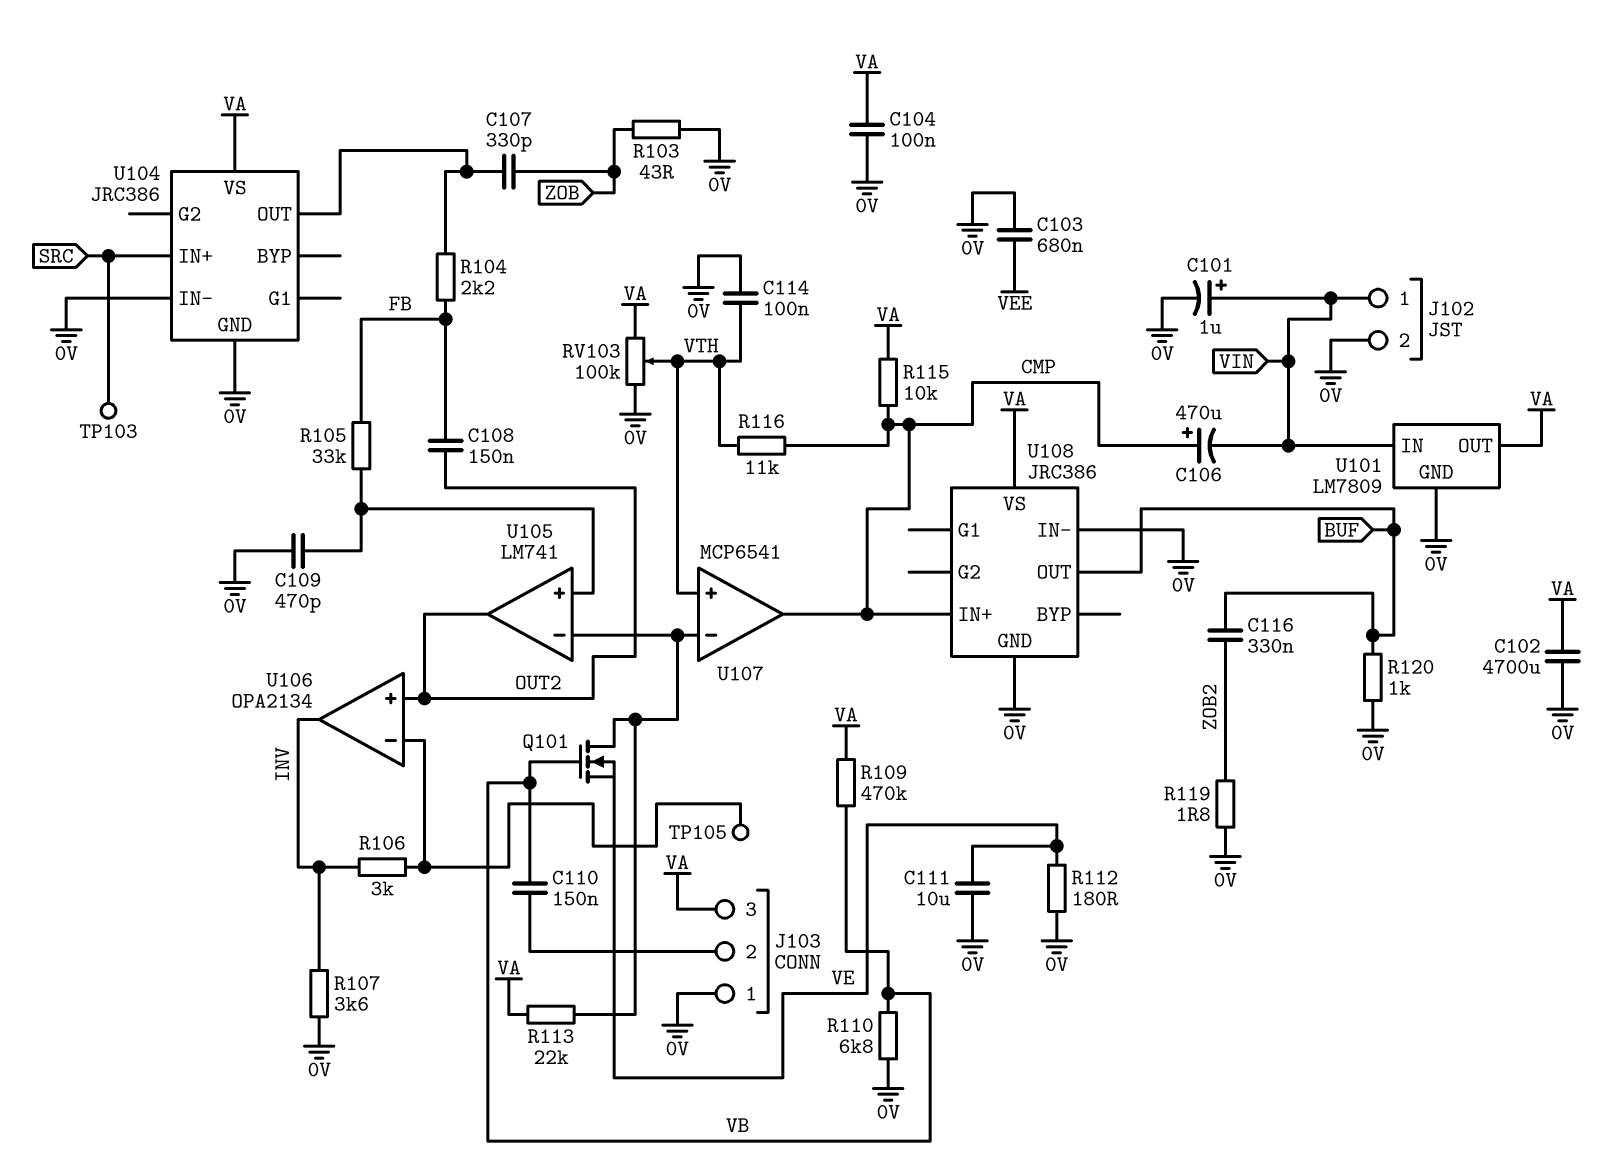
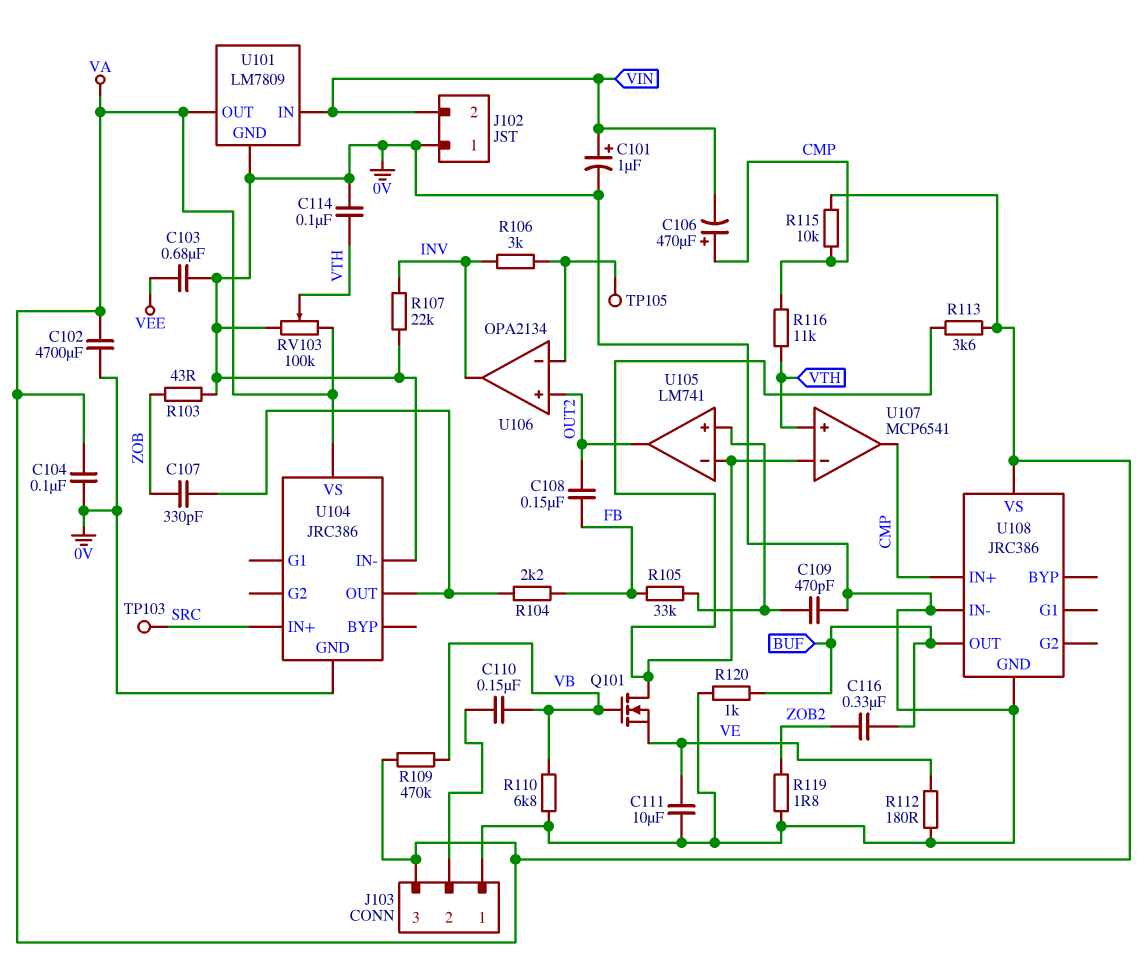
J102 pin 1: VIN -> 0V
J102 pin 2: 0V -> VIN
R107: 3.6k (0V, INV) -> 22k (0V, INV)
R113: 22k (U105/in-, VA) -> 3.6k (U105/in-, VA)

